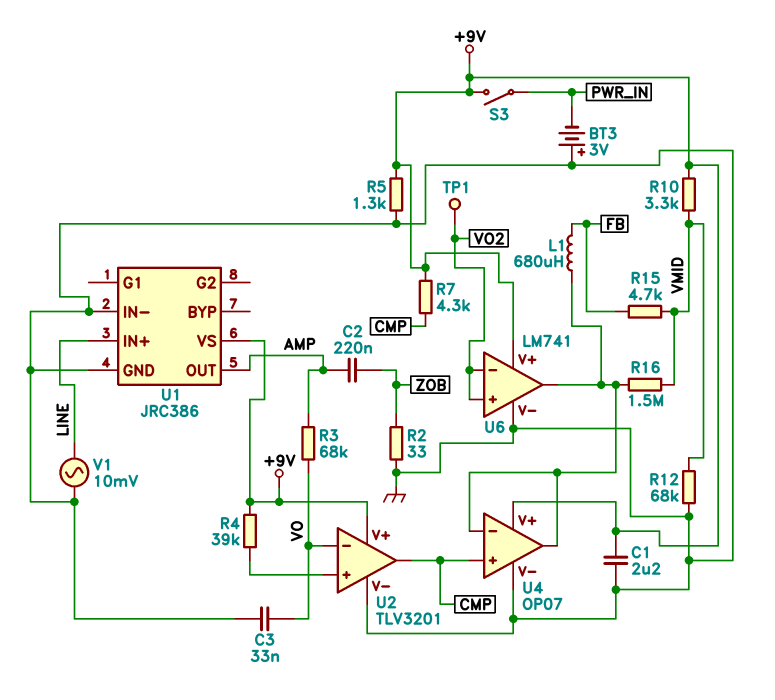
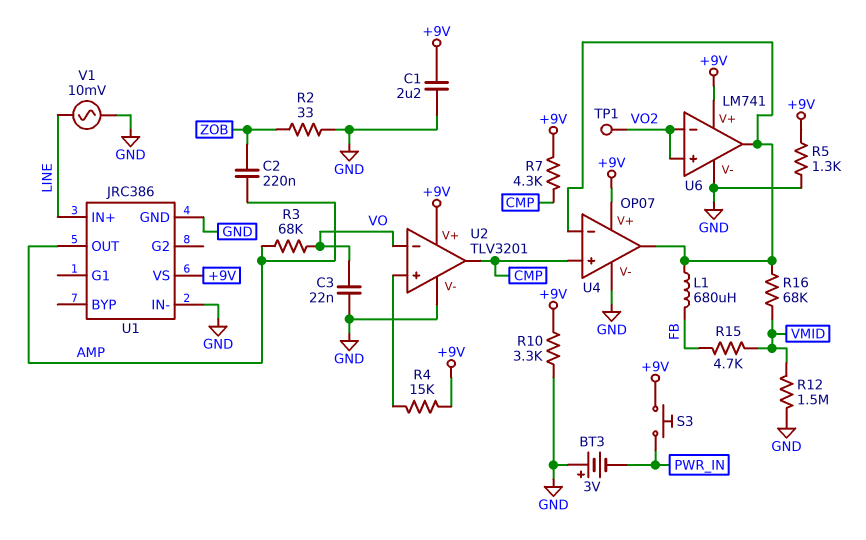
C3: 33nF (GND, VO) -> 22nF (GND, VO)
R4: 39k (+9V, U2/in+) -> 15k (+9V, U2/in+)
R10: 3.3k (+9V, VMID) -> 3.3k (+9V, GND)
R12: 68k (GND, VMID) -> 1.5M (GND, VMID)
R16: 1.5M (U4/in-, VMID) -> 68k (U4/in-, VMID)
S3: switch (+9V, PWR_IN) -> button (+9V, PWR_IN)

